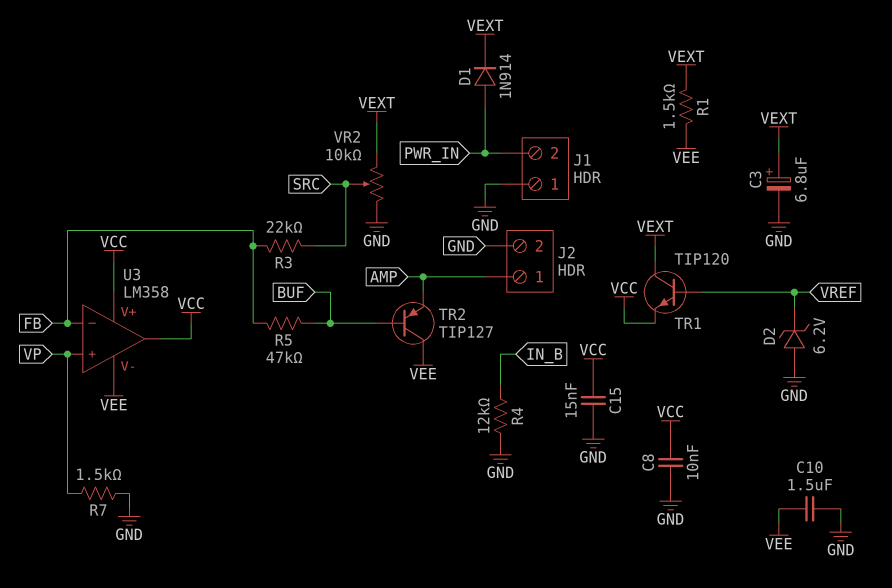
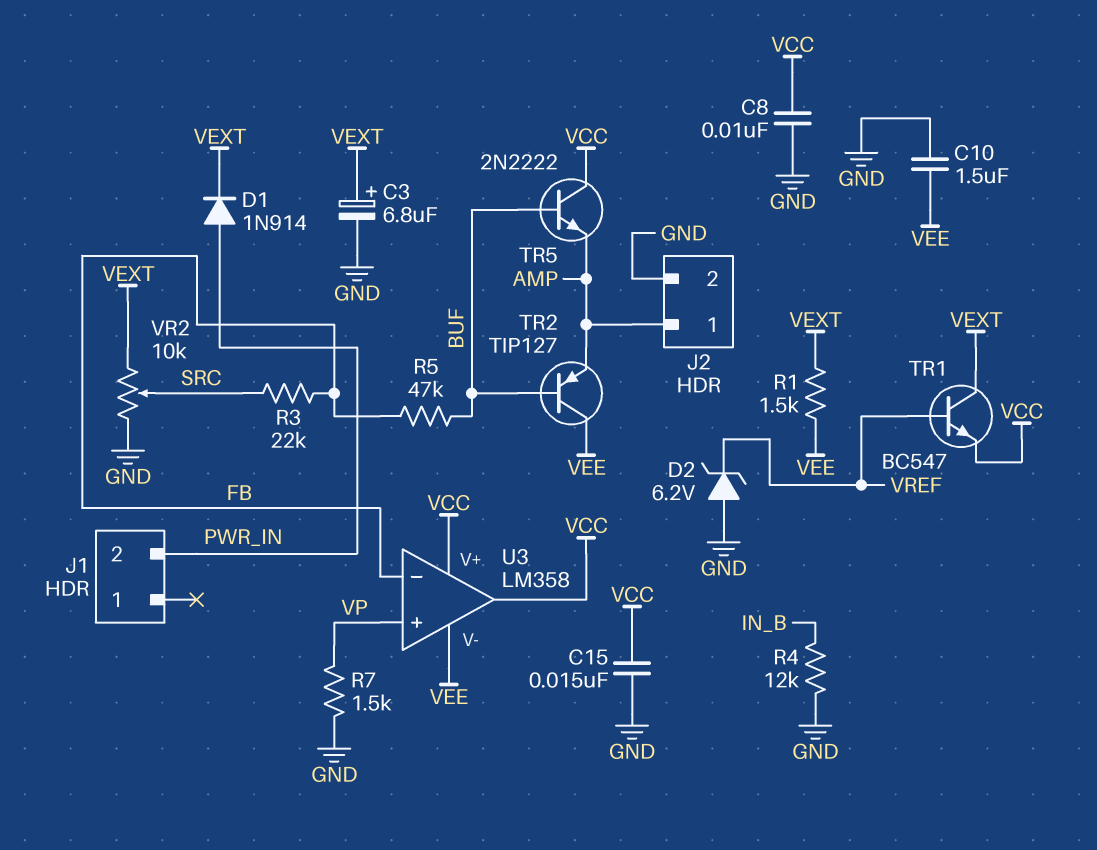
J1 pin 1: GND -> none
TR1: NPN TIP120 (B VREF, C VEXT, E VCC) -> NPN BC547 (B VREF, C VEXT, E VCC)
TR5: none -> NPN 2N2222 (B BUF, C VCC, E AMP)

